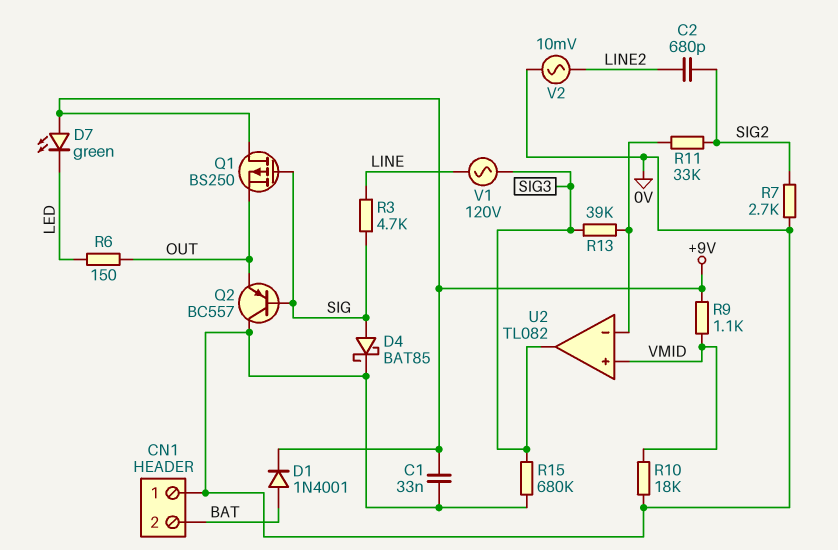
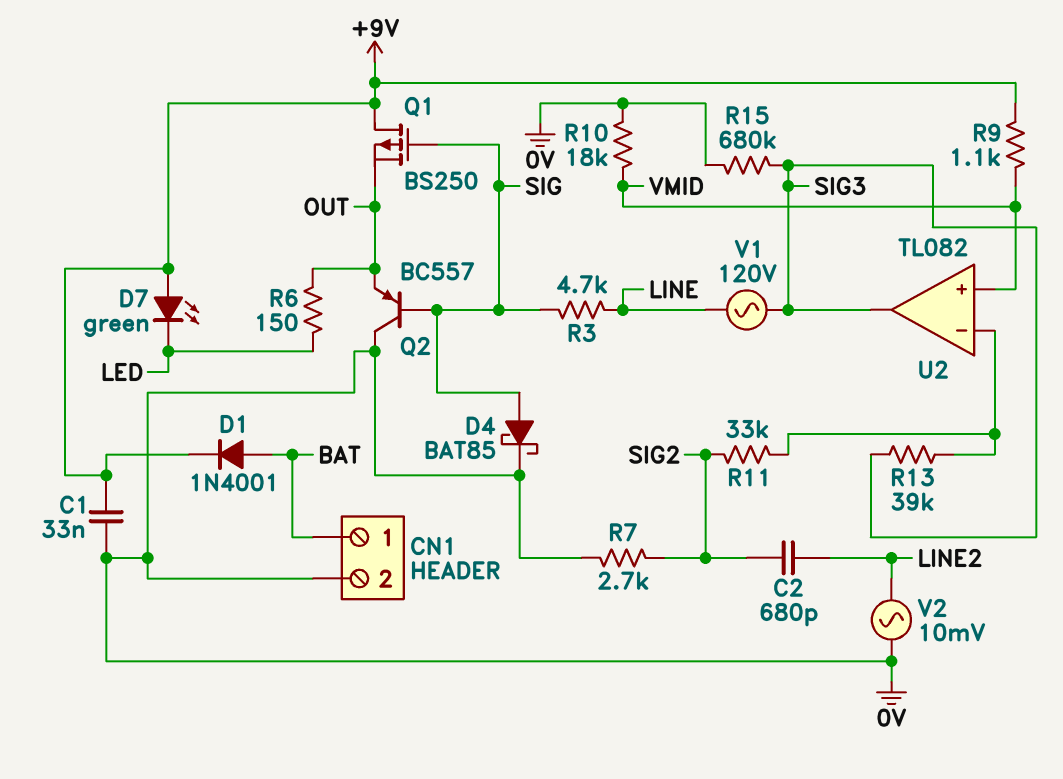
CN1 pin 1: 0V -> BAT
CN1 pin 2: BAT -> 0V

